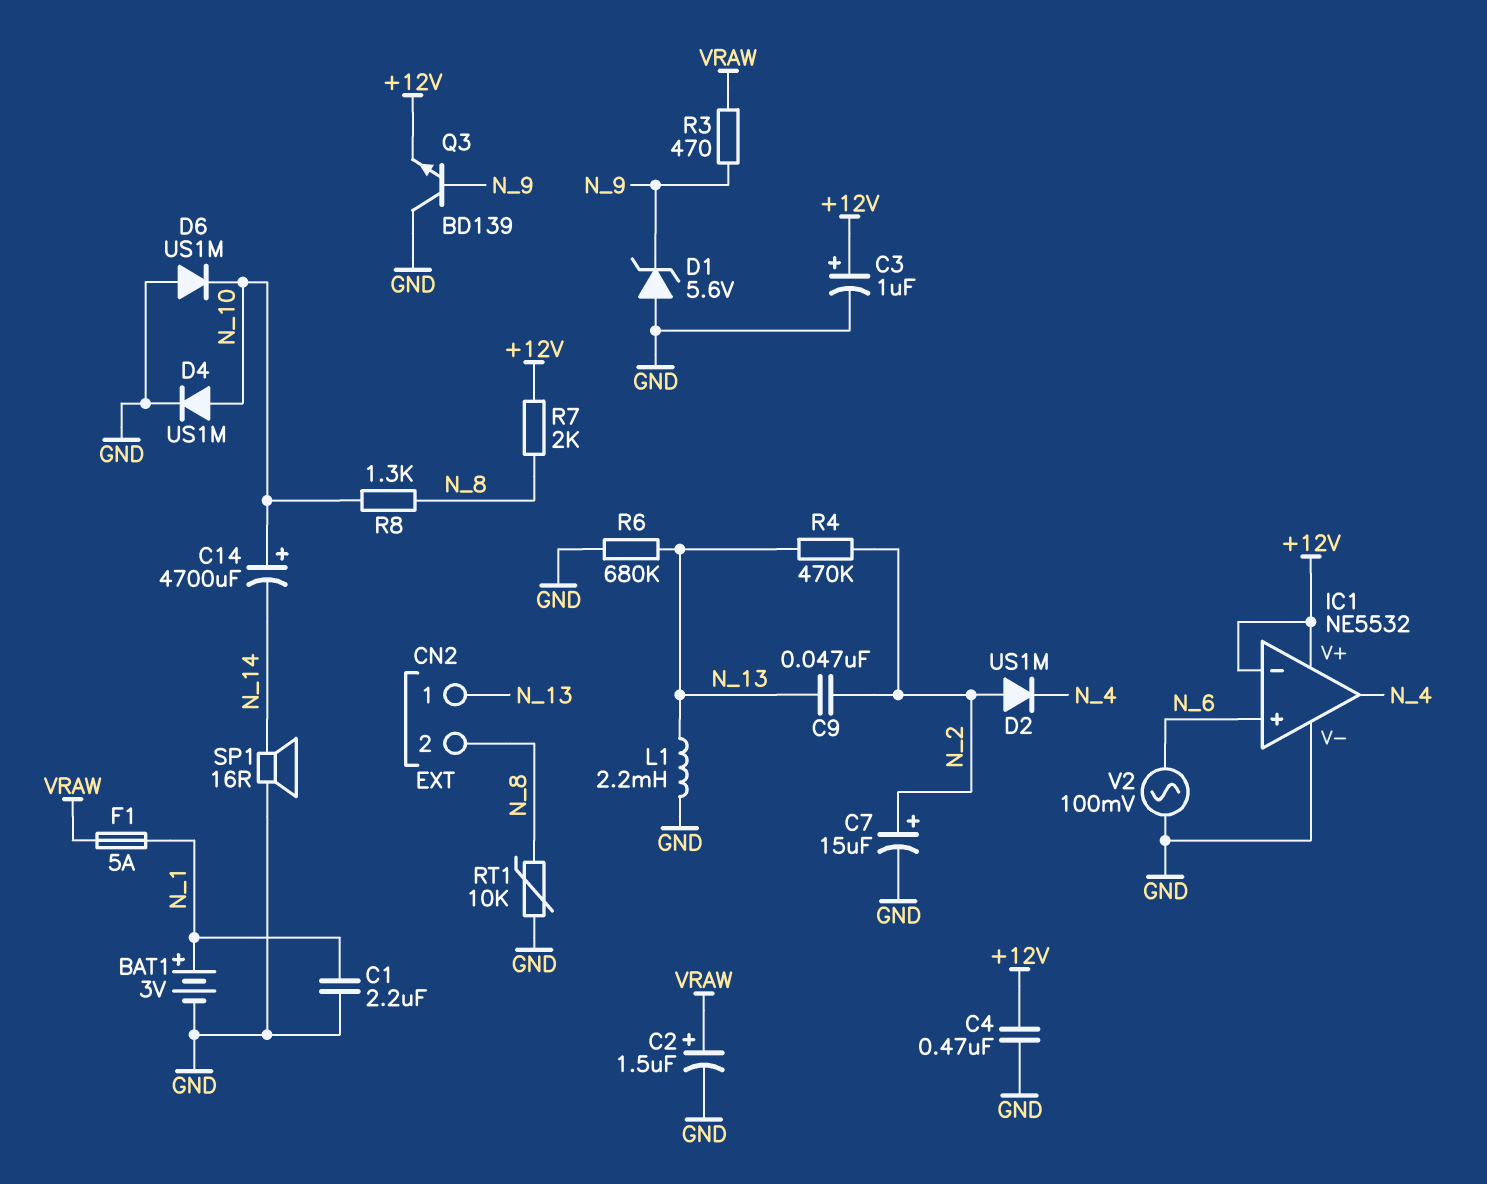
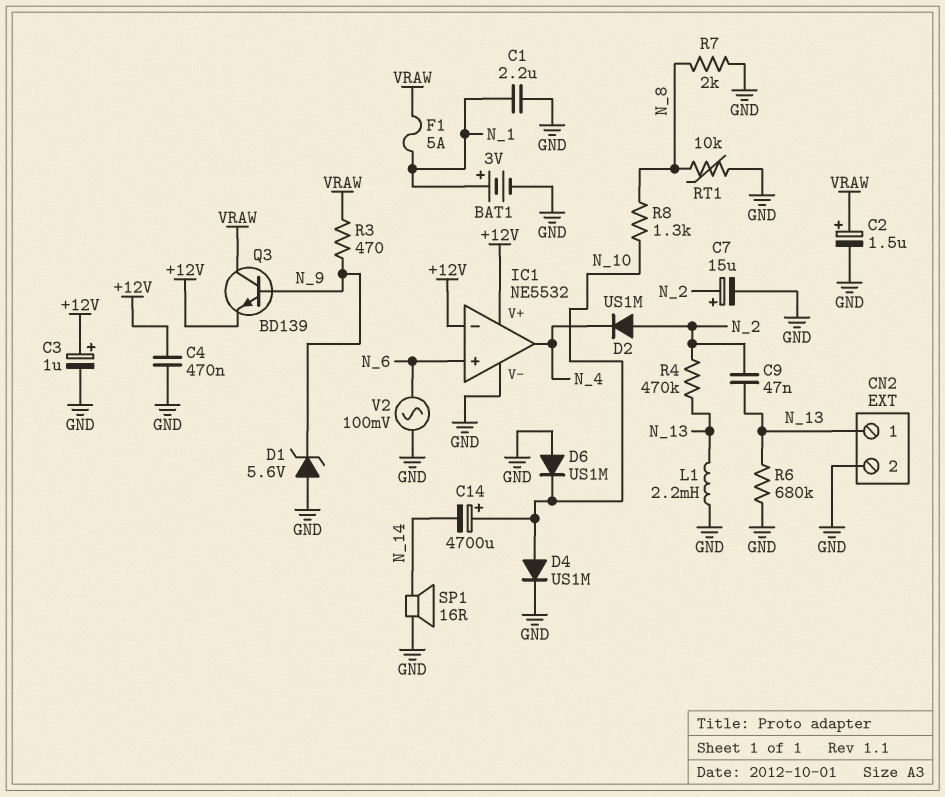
CN2 pin 2: N_8 -> GND
Q3: NPN BD139 (B N_9, C GND, E +12V) -> NPN BD139 (B N_9, C VRAW, E +12V)
R7: 2k (+12V, N_8) -> 2k (GND, N_8)

